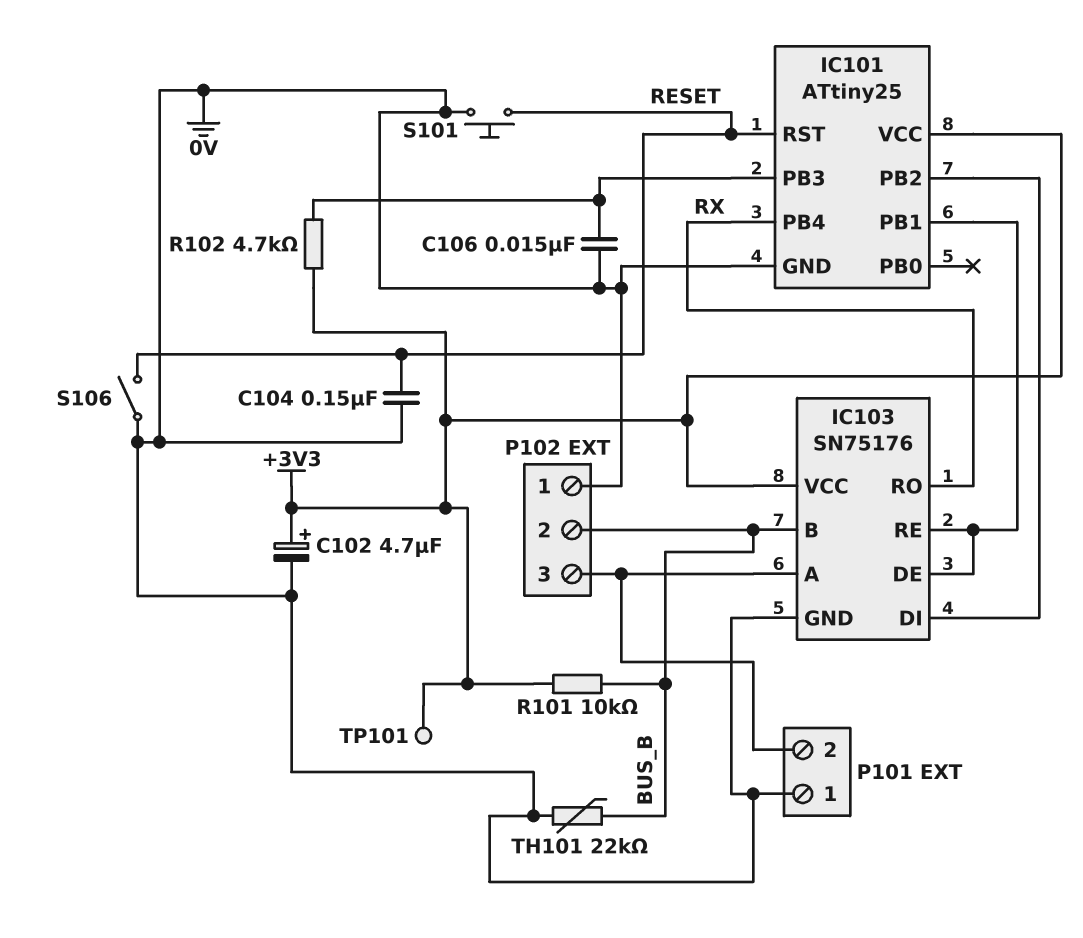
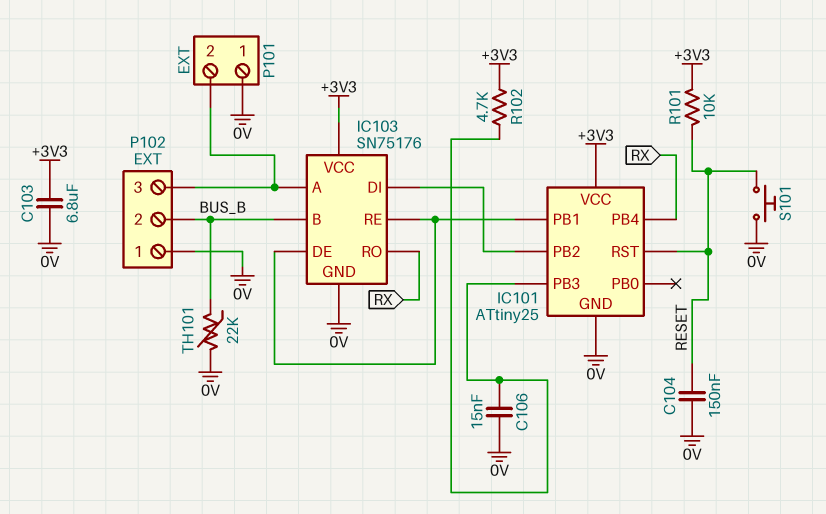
C102: 4.7uF (plus +3V3, minus 0V) -> none
C103: none -> 6.8uF (+3V3, 0V)
R101: 10k (+3V3, BUS_B) -> 10k (+3V3, RESET)
S106: switch (0V, RESET) -> none
TP101: test point (+3V3) -> none

